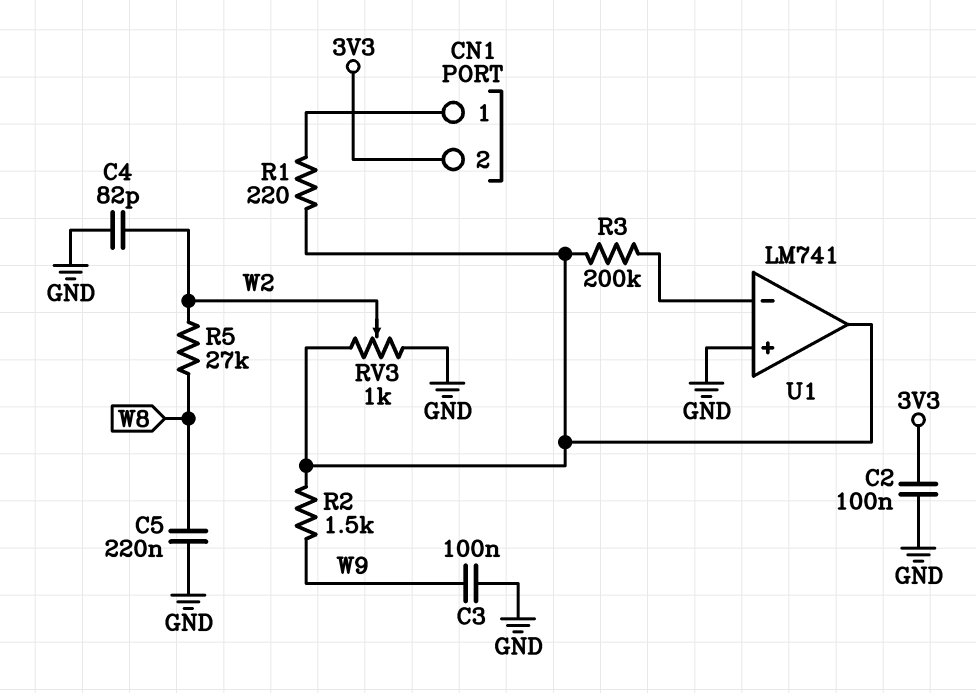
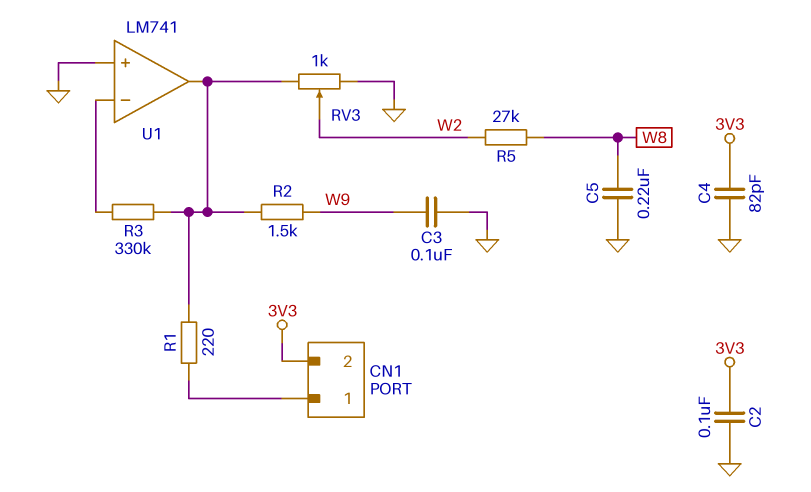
C4: 82pF (GND, W2) -> 82pF (3V3, GND)
R3: 200k (U1/in-, U1/out) -> 330k (U1/in-, U1/out)

